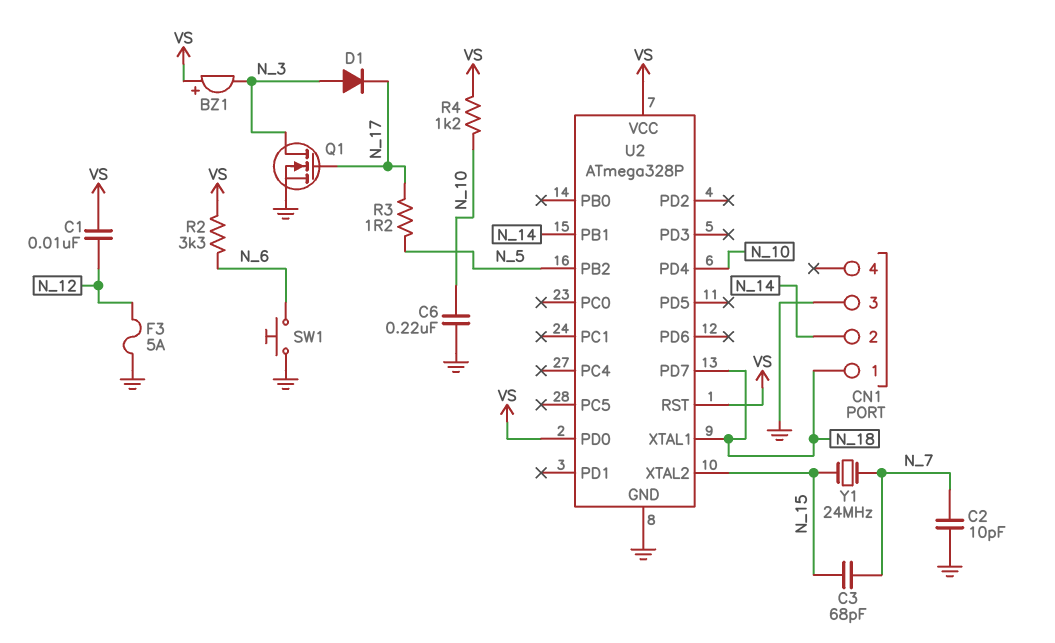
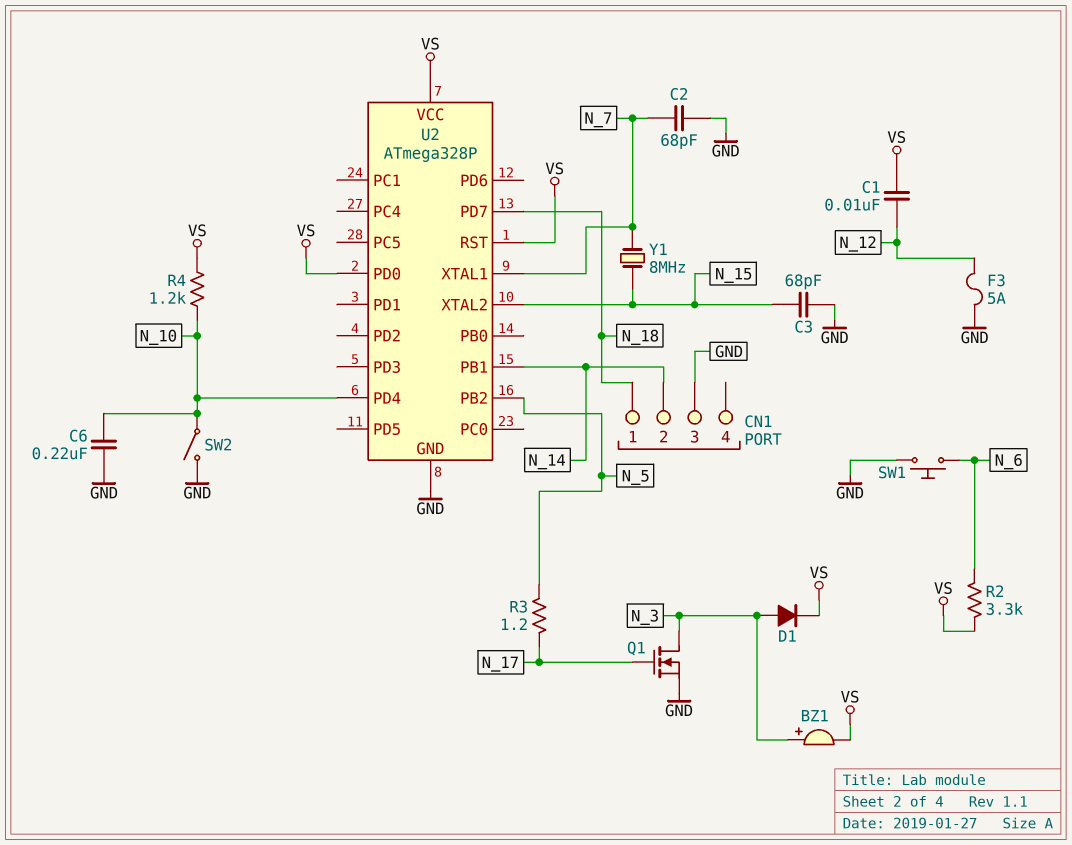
BZ1: buzzer (plus VS, minus N_3) -> buzzer (plus N_3, minus VS)
C2: 10pF (GND, N_7) -> 68pF (GND, N_7)
C3: 68pF (N_7, N_15) -> 68pF (GND, N_15)
D1: diode (A N_3, K N_17) -> diode (A N_3, K VS)
SW2: none -> switch (GND, N_10)
U2 pin XTAL1: N_18 -> N_7
Y1: 24MHz (N_7, N_15) -> 8MHz (N_7, N_15)

